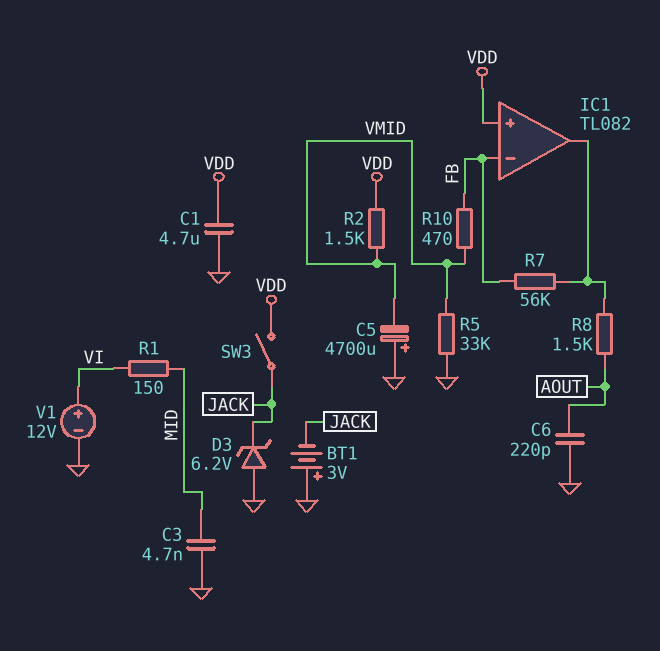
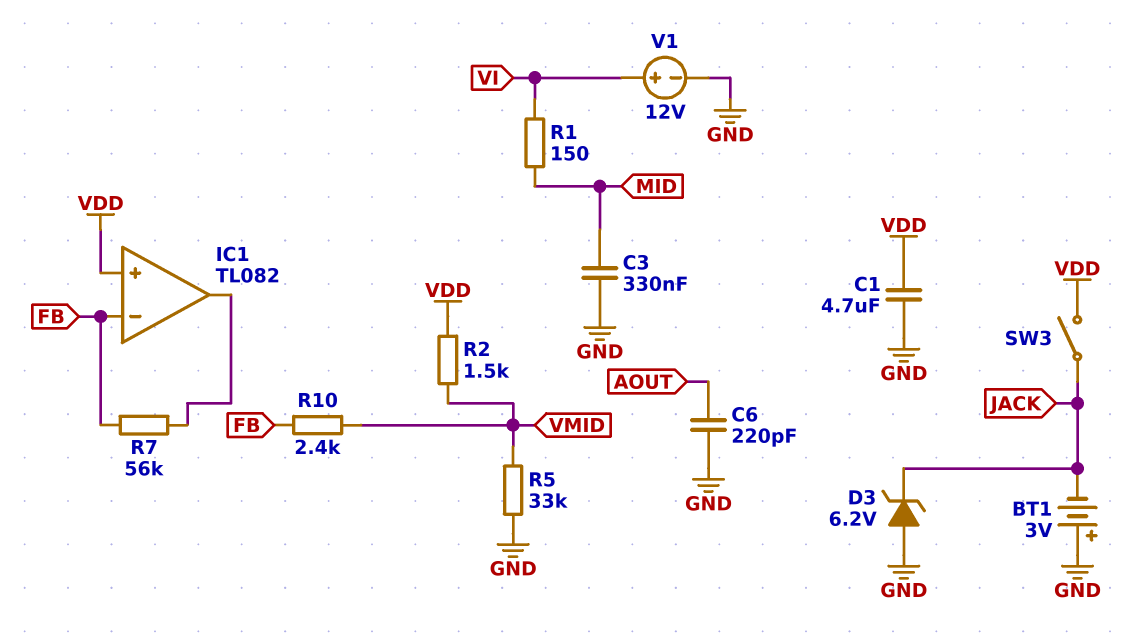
C3: 4.7nF (GND, MID) -> 330nF (GND, MID)
C5: 4700uF (plus GND, minus VMID) -> none
R8: 1.5k (AOUT, IC1/out) -> none
R10: 470 (FB, VMID) -> 2.4k (FB, VMID)

